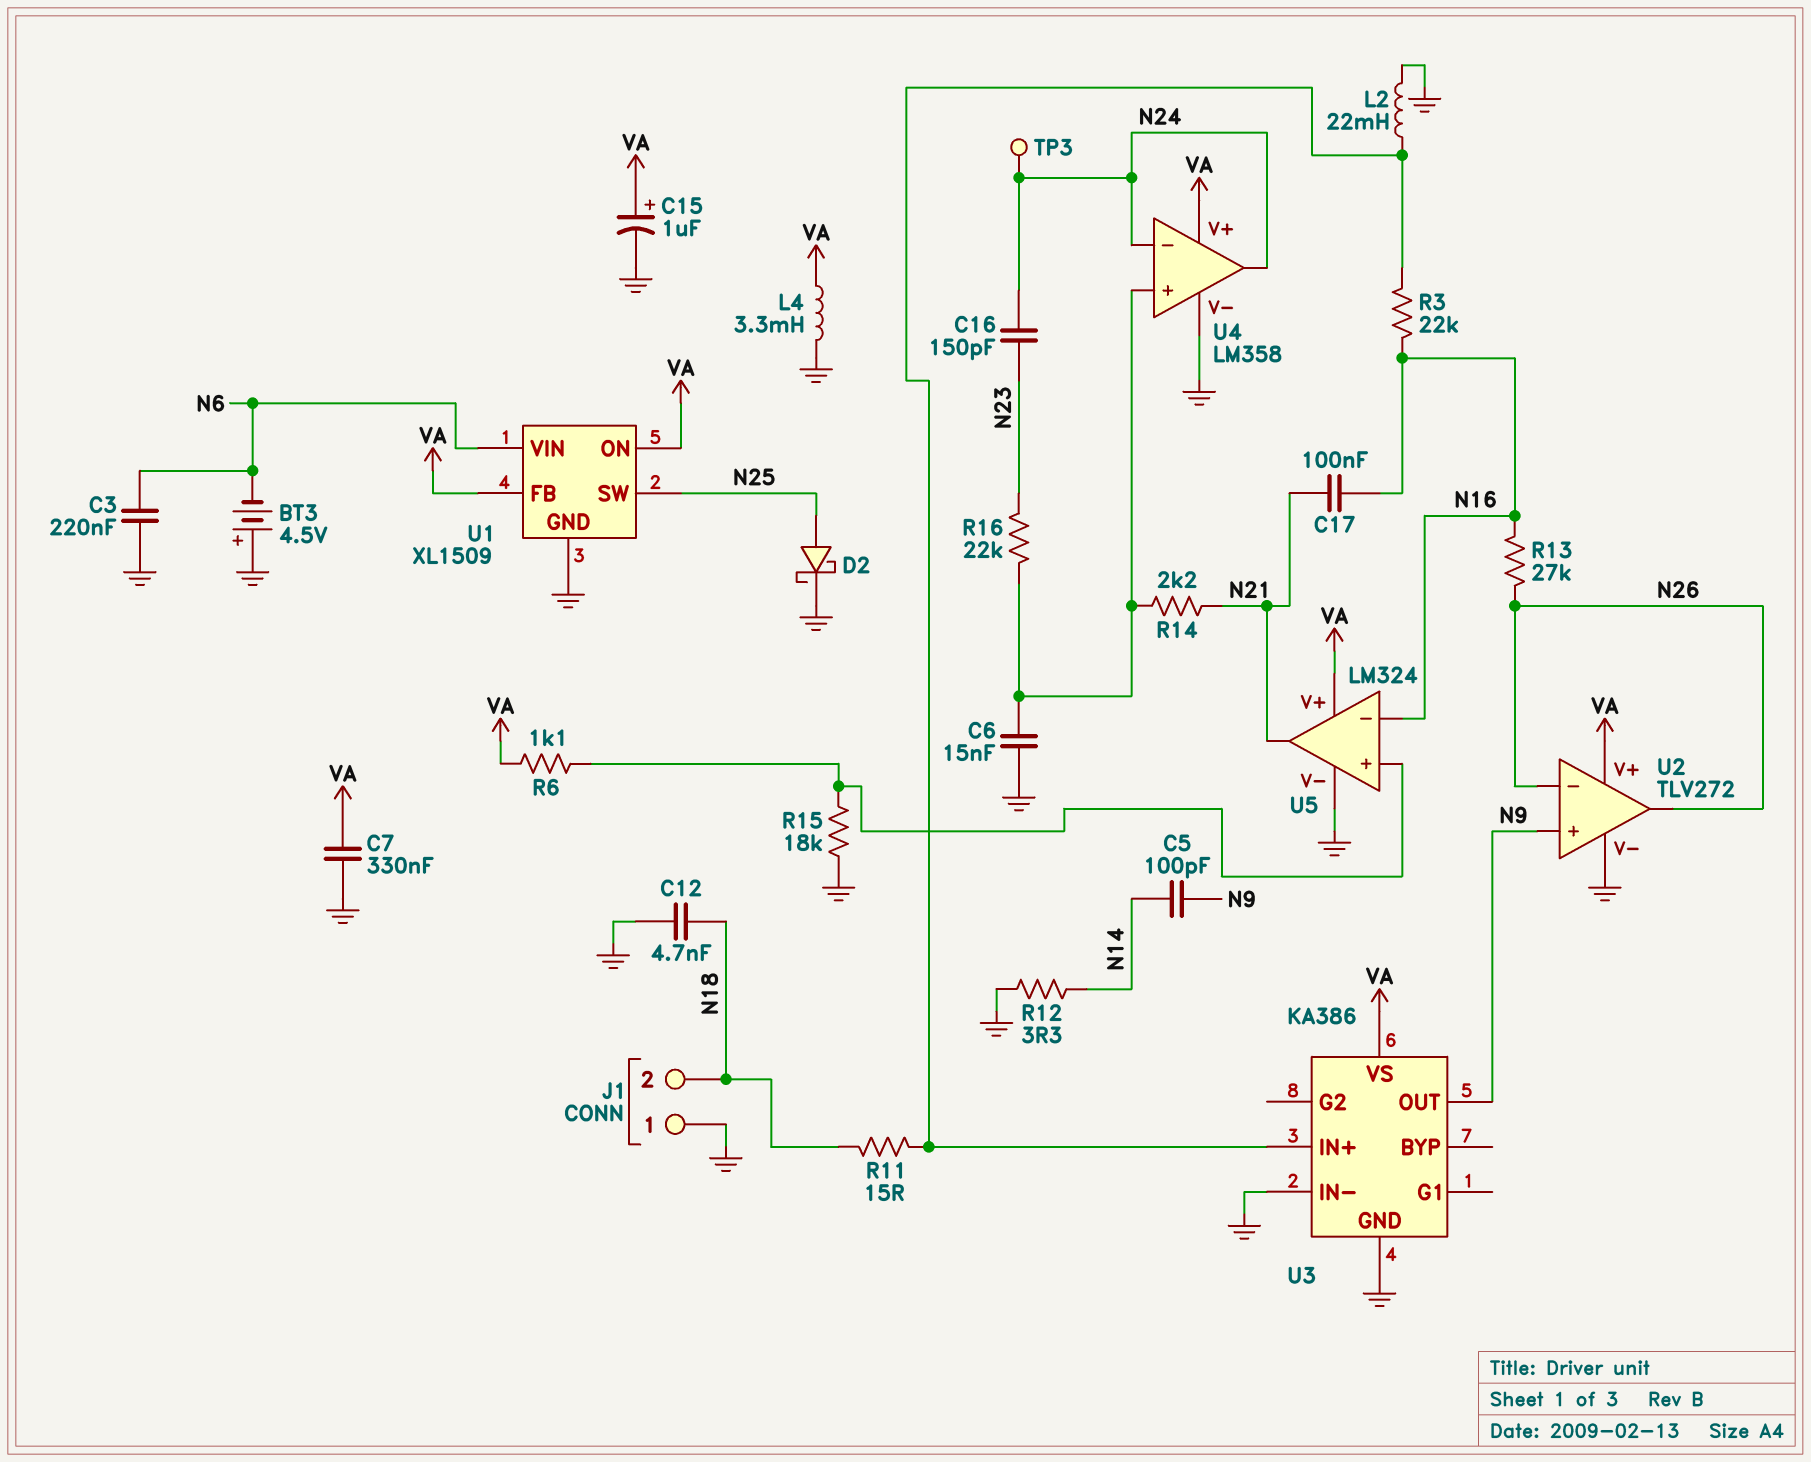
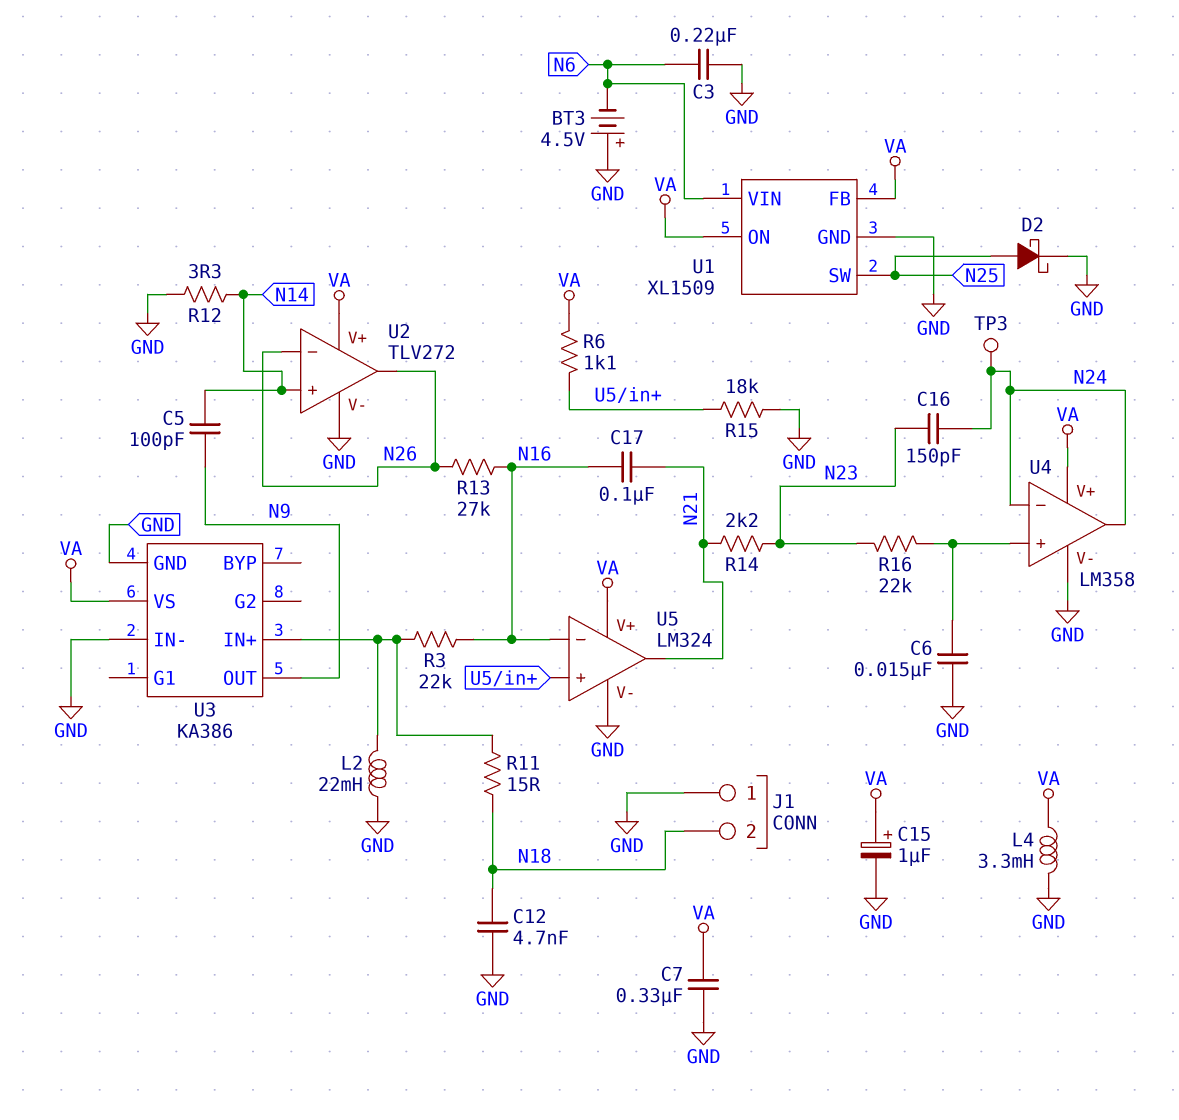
R14: 2.2k (N21, U4/in+) -> 2.2k (N21, N23)
U2 pin in+: N9 -> N14

